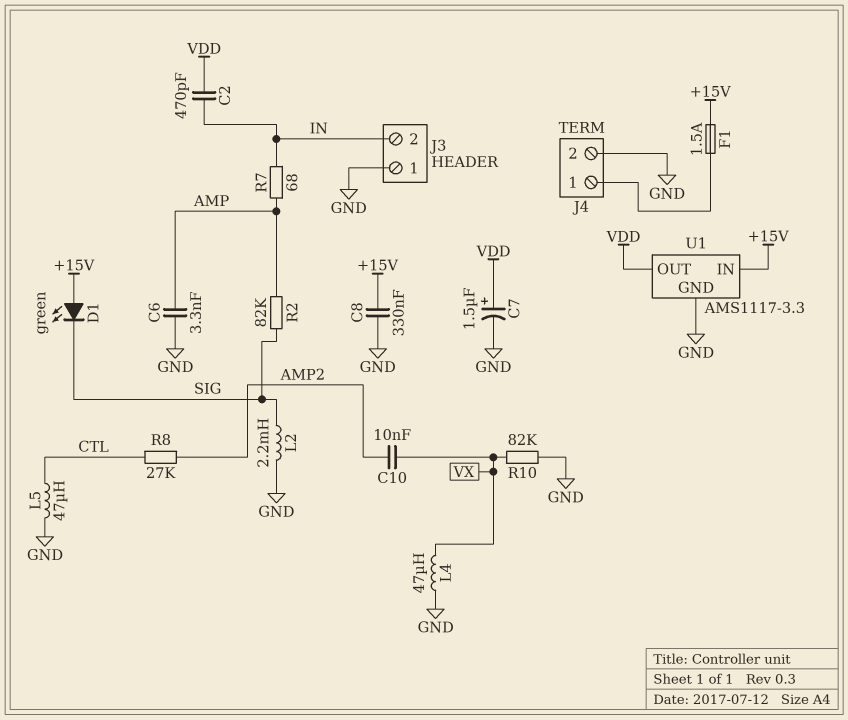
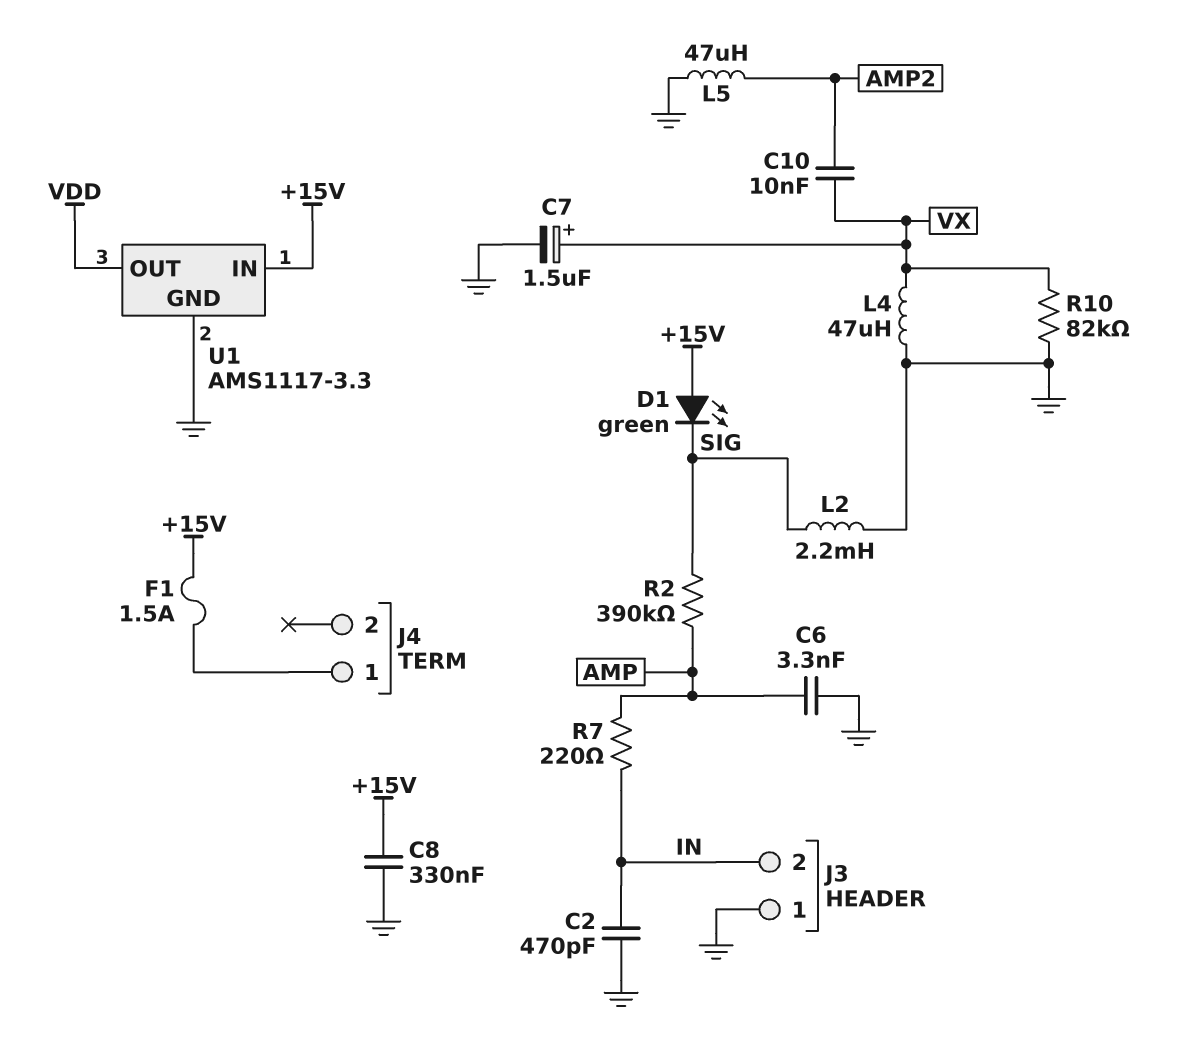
C2: 470pF (IN, VDD) -> 470pF (GND, IN)
C7: 1.5uF (plus VDD, minus GND) -> 1.5uF (plus VX, minus GND)
J4 pin 2: GND -> none
L5: 47uH (CTL, GND) -> 47uH (AMP2, GND)
R2: 82k (AMP, SIG) -> 390k (AMP, SIG)
R7: 68 (AMP, IN) -> 220 (AMP, IN)
R8: 27k (AMP2, CTL) -> none

